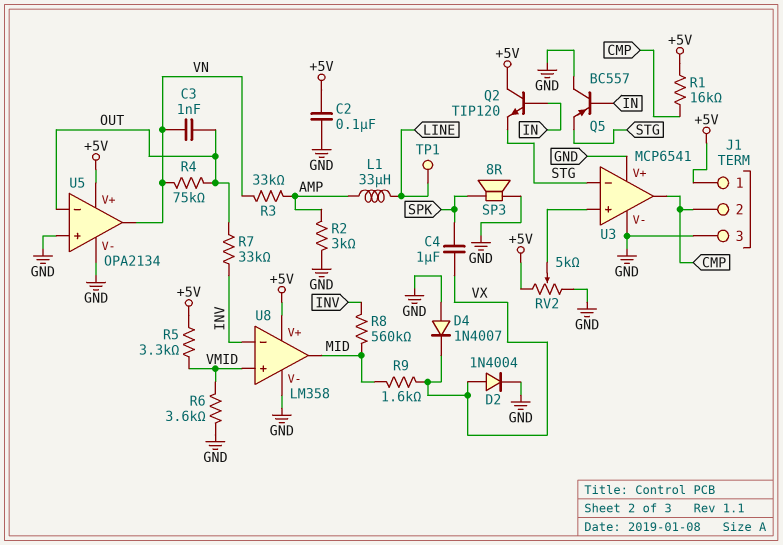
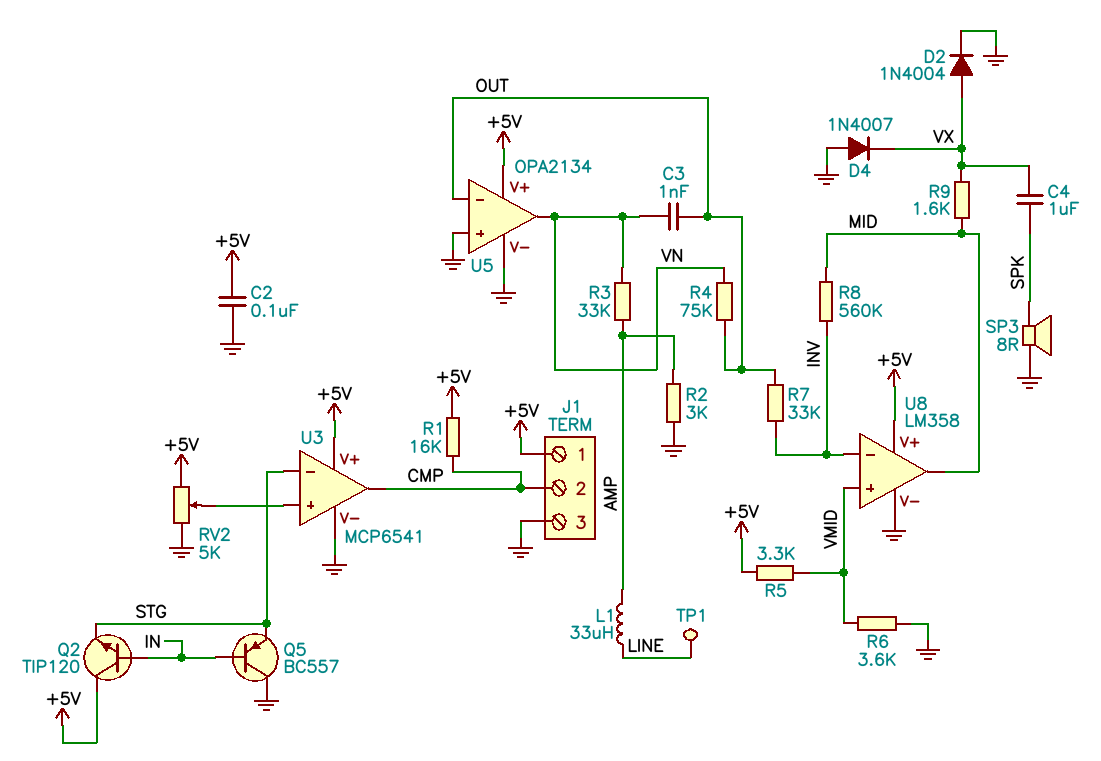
U3 pin V+: GND -> +5V

